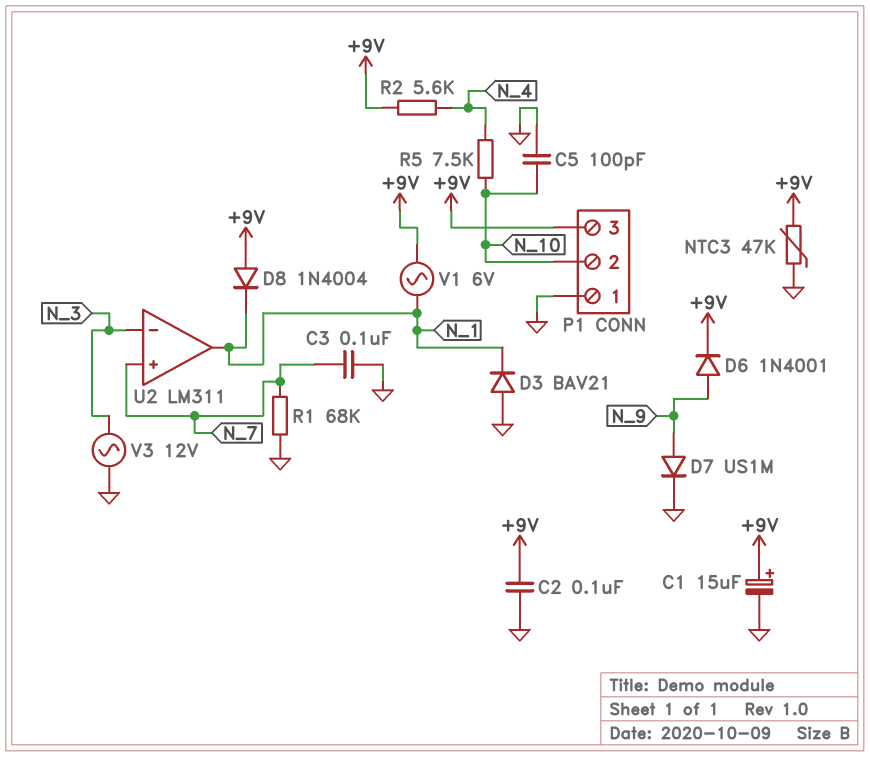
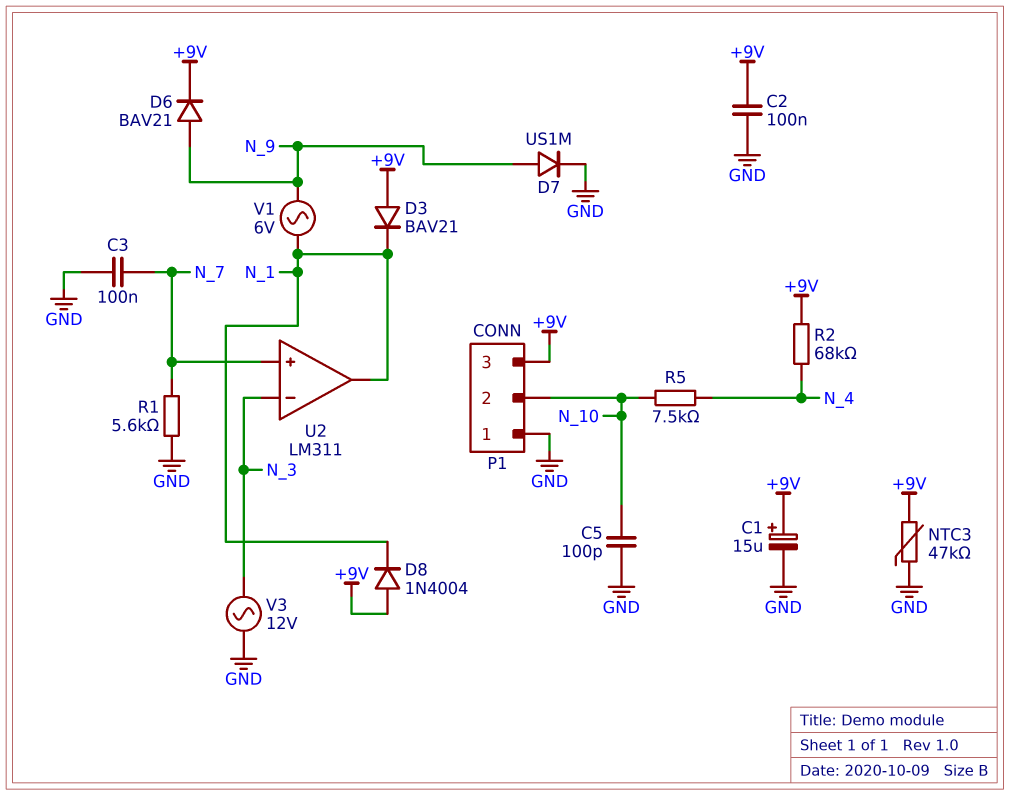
D3: diode BAV21 (A GND, K N_1) -> diode BAV21 (A +9V, K N_1)
D6: diode 1N4001 (A N_9, K +9V) -> diode BAV21 (A N_9, K +9V)
R1: 68k (GND, N_7) -> 5.6k (GND, N_7)
R2: 5.6k (+9V, N_4) -> 68k (+9V, N_4)
V1: AC 6V (+9V, N_1) -> AC 6V (N_1, N_9)

